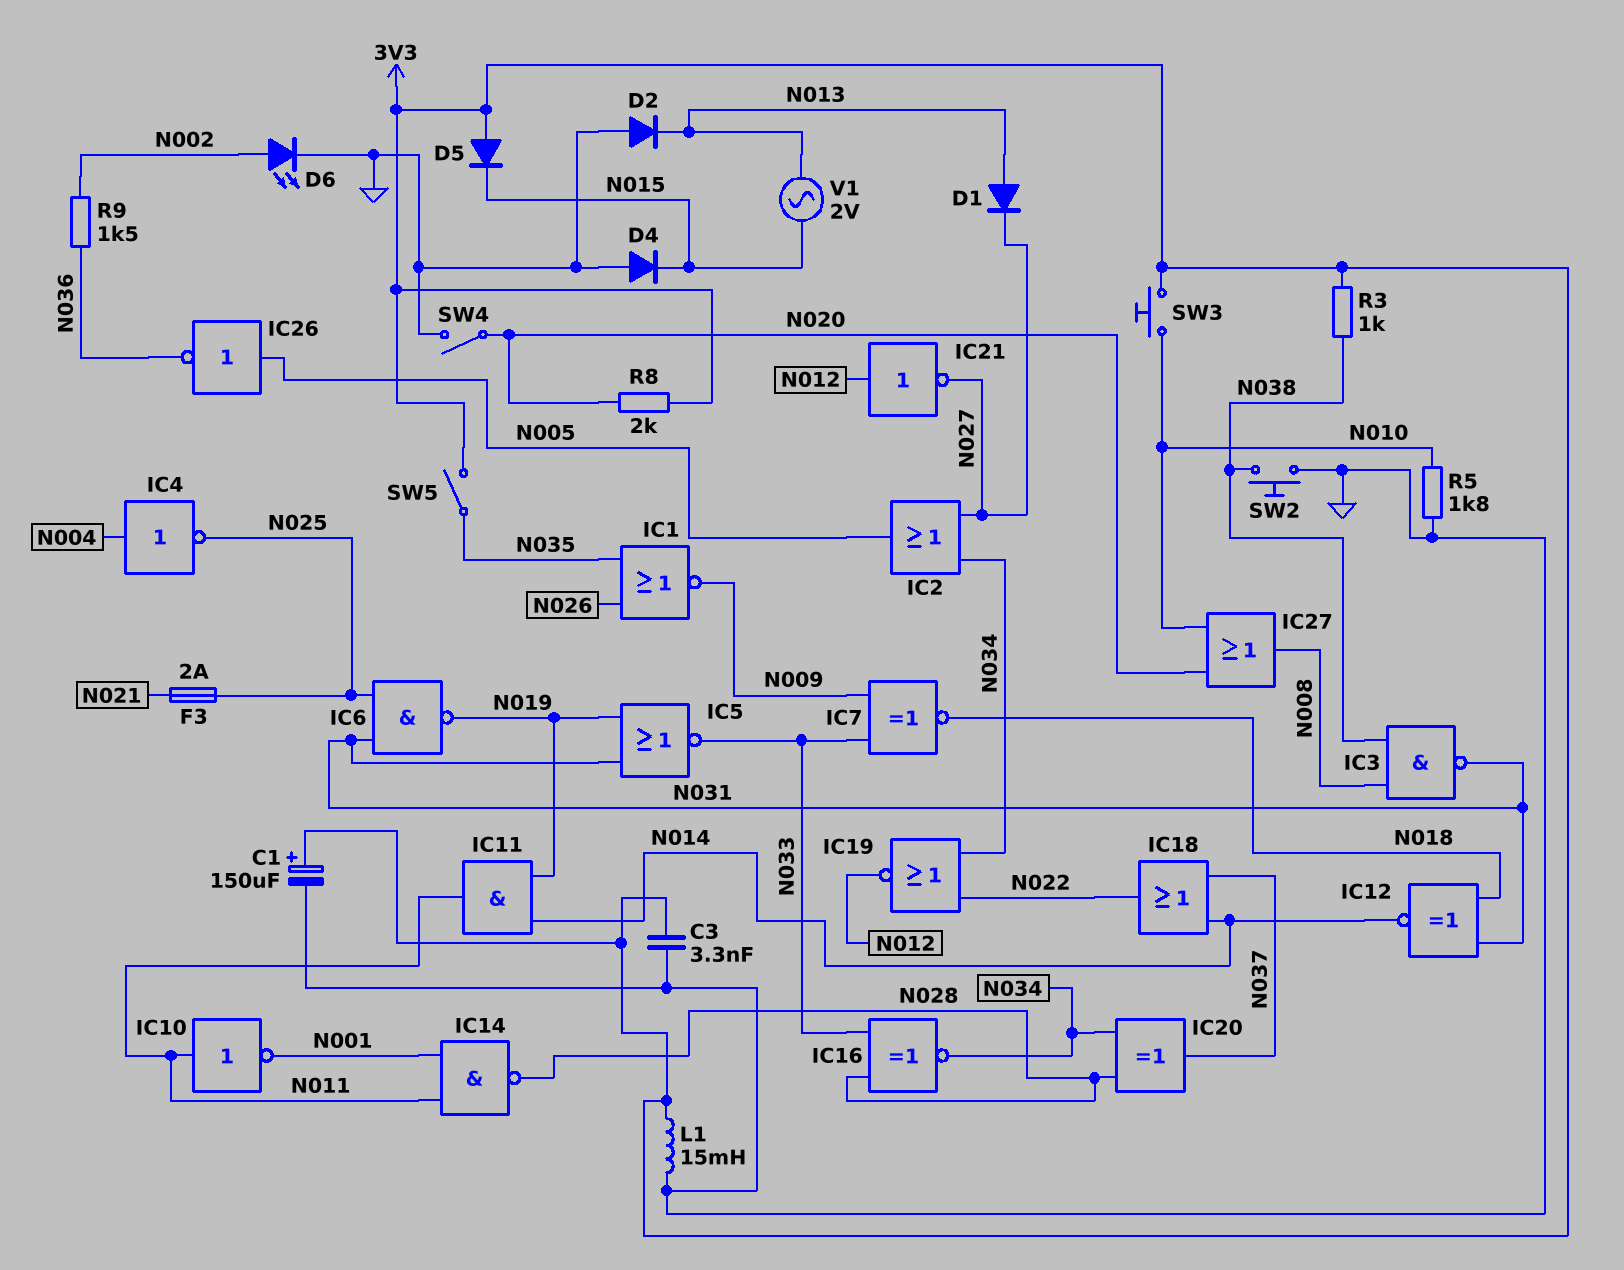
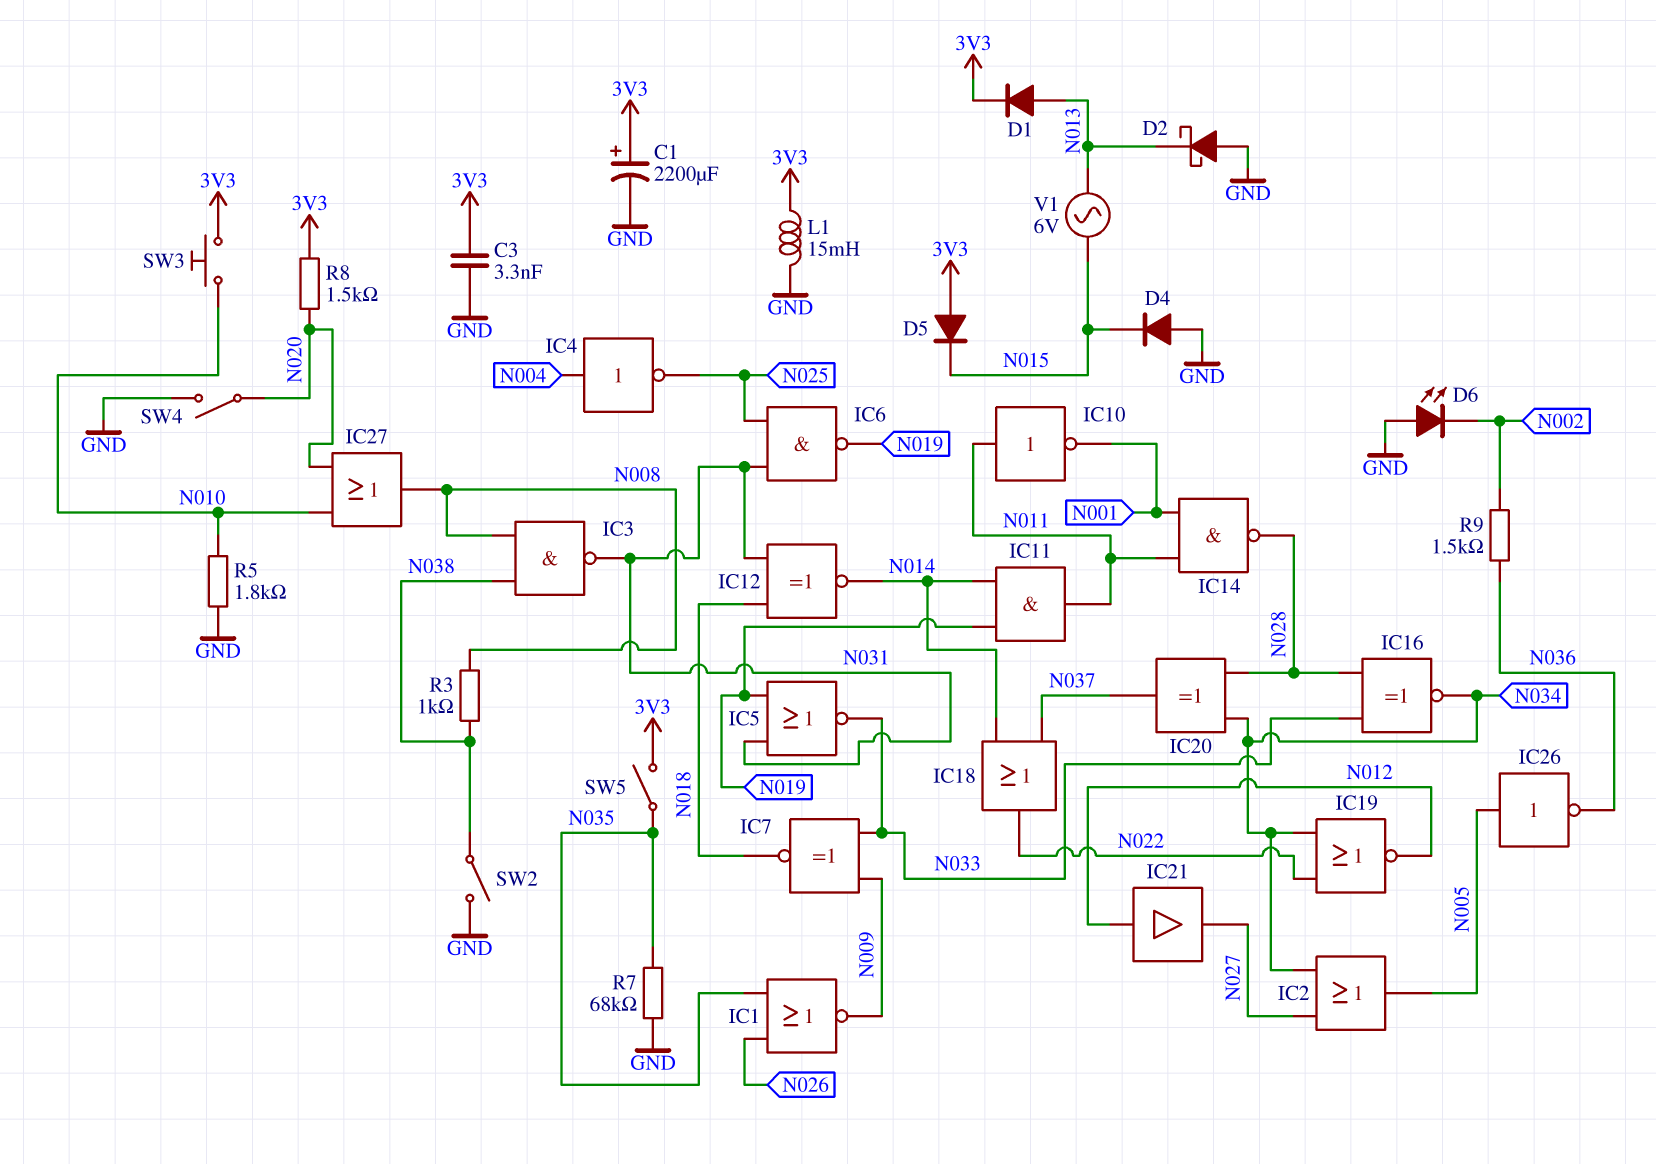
C1: 150uF (plus 3V3, minus GND) -> 2200uF (plus 3V3, minus GND)
D1: diode (A N013, K N027) -> diode (A N013, K 3V3)
D2: diode (A GND, K N013) -> schottky (A GND, K N013)
D6: LED (A N002, K GND) -> LED (A GND, K N002)
F3: 2A (N021, N025) -> none
IC21: NOT (in N012, out N027) -> buffer (in N012, out N027)
R3: 1k (3V3, N038) -> 1k (N008, N038)
R7: none -> 68k (GND, N035)
R8: 2k (3V3, N020) -> 1.5k (3V3, N020)
SW2: button (GND, N038) -> switch (GND, N038)
V1: AC 2V (N013, N015) -> AC 6V (N013, N015)

